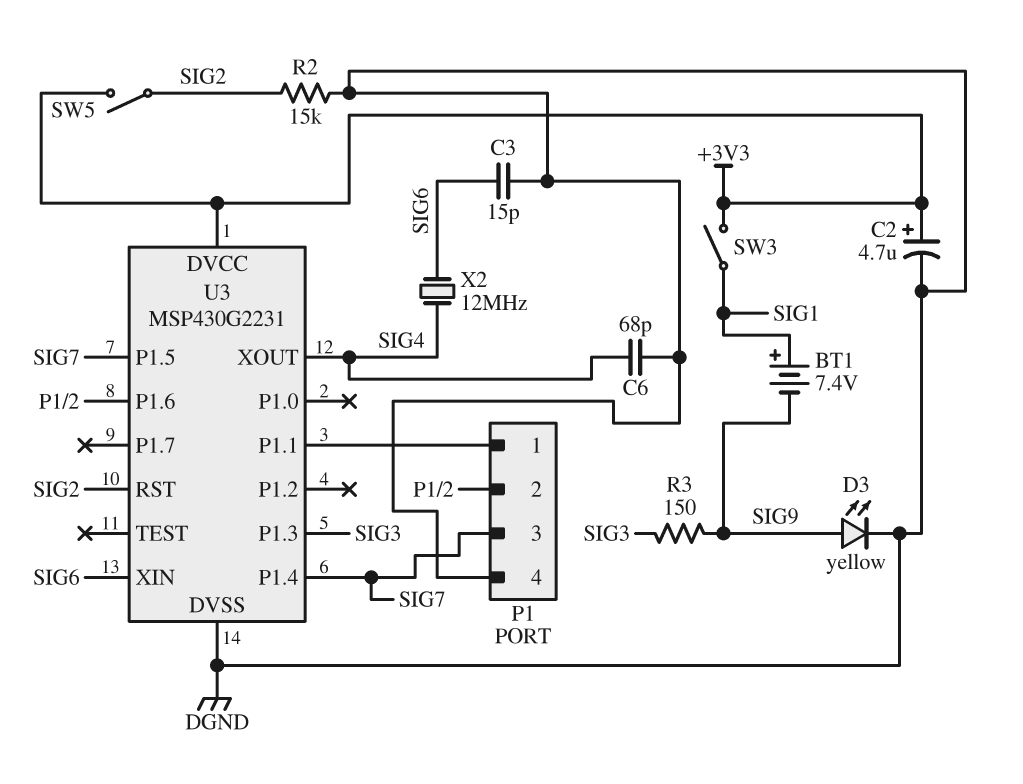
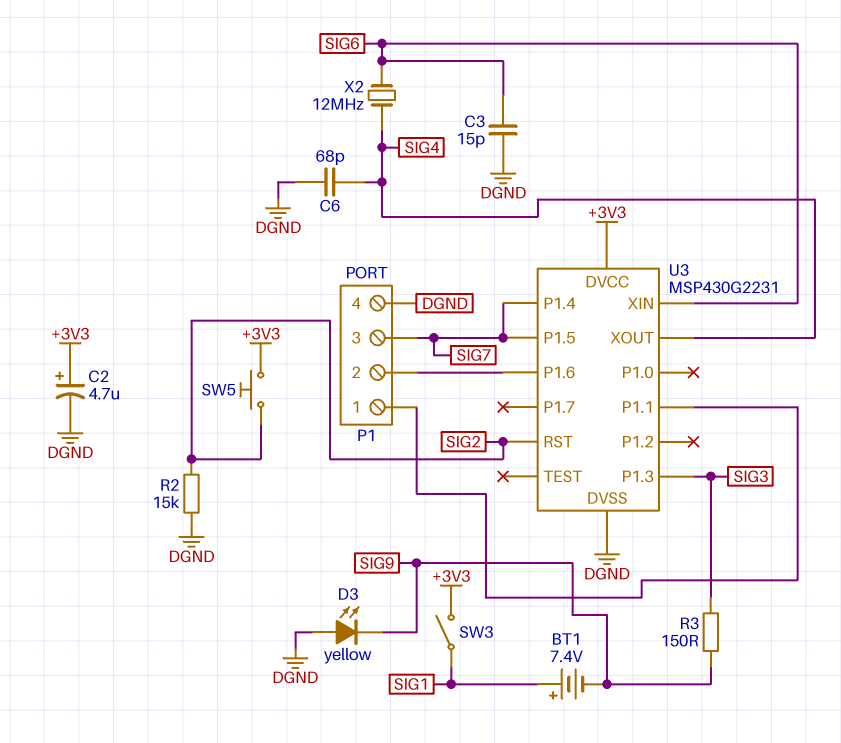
D3: LED yellow (A SIG9, K DGND) -> LED yellow (A DGND, K SIG9)
SW5: switch (+3V3, SIG2) -> button (+3V3, SIG2)

